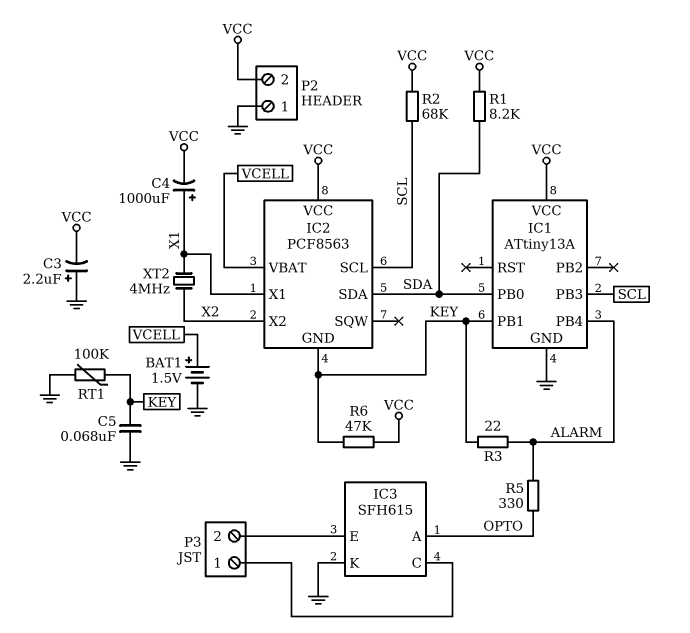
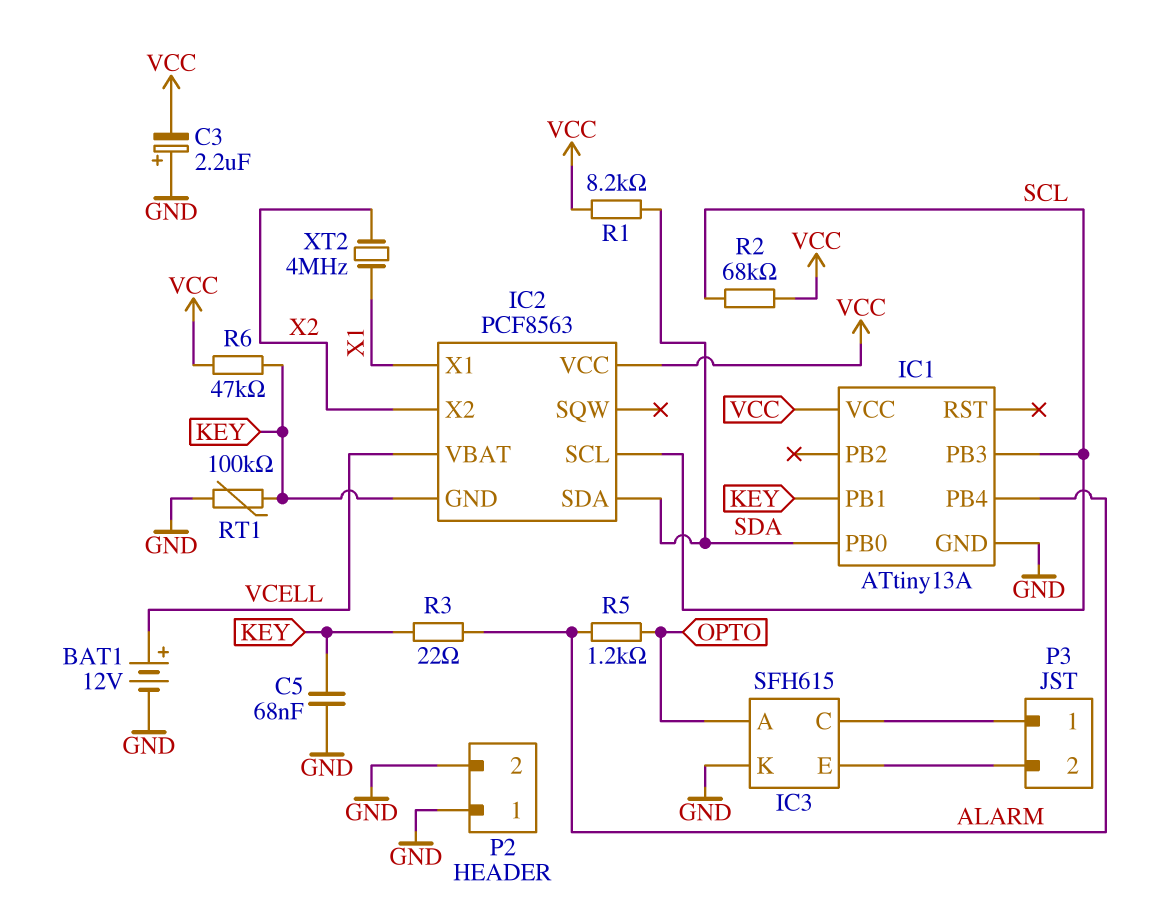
BAT1: 1.5V (plus VCELL, minus GND) -> 12V (plus VCELL, minus GND)
C4: 1000uF (plus X1, minus VCC) -> none
P2 pin 2: VCC -> GND
R5: 330 (ALARM, OPTO) -> 1.2k (ALARM, OPTO)

